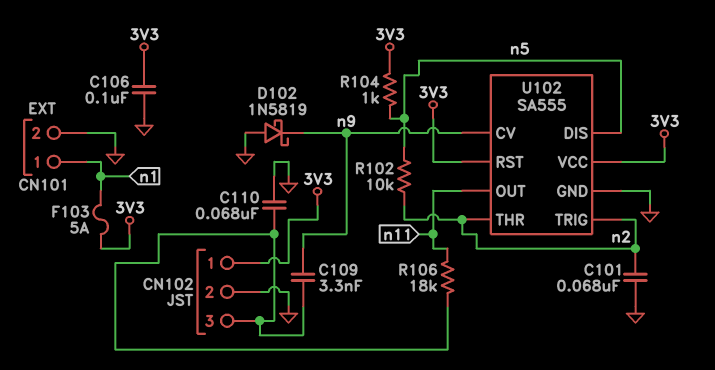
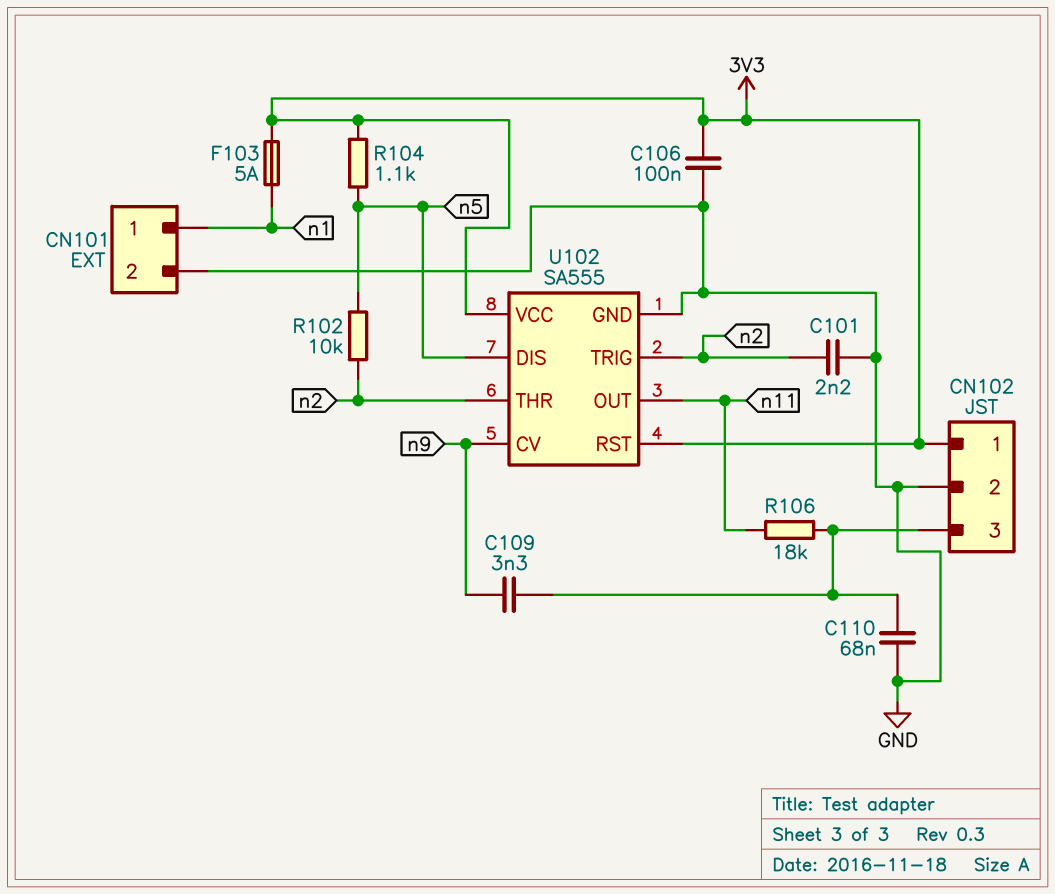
C101: 68nF (GND, n2) -> 2.2nF (GND, n2)
D102: schottky 1N5819 (A GND, K n9) -> none
R104: 1k (3V3, n5) -> 1.1k (3V3, n5)

